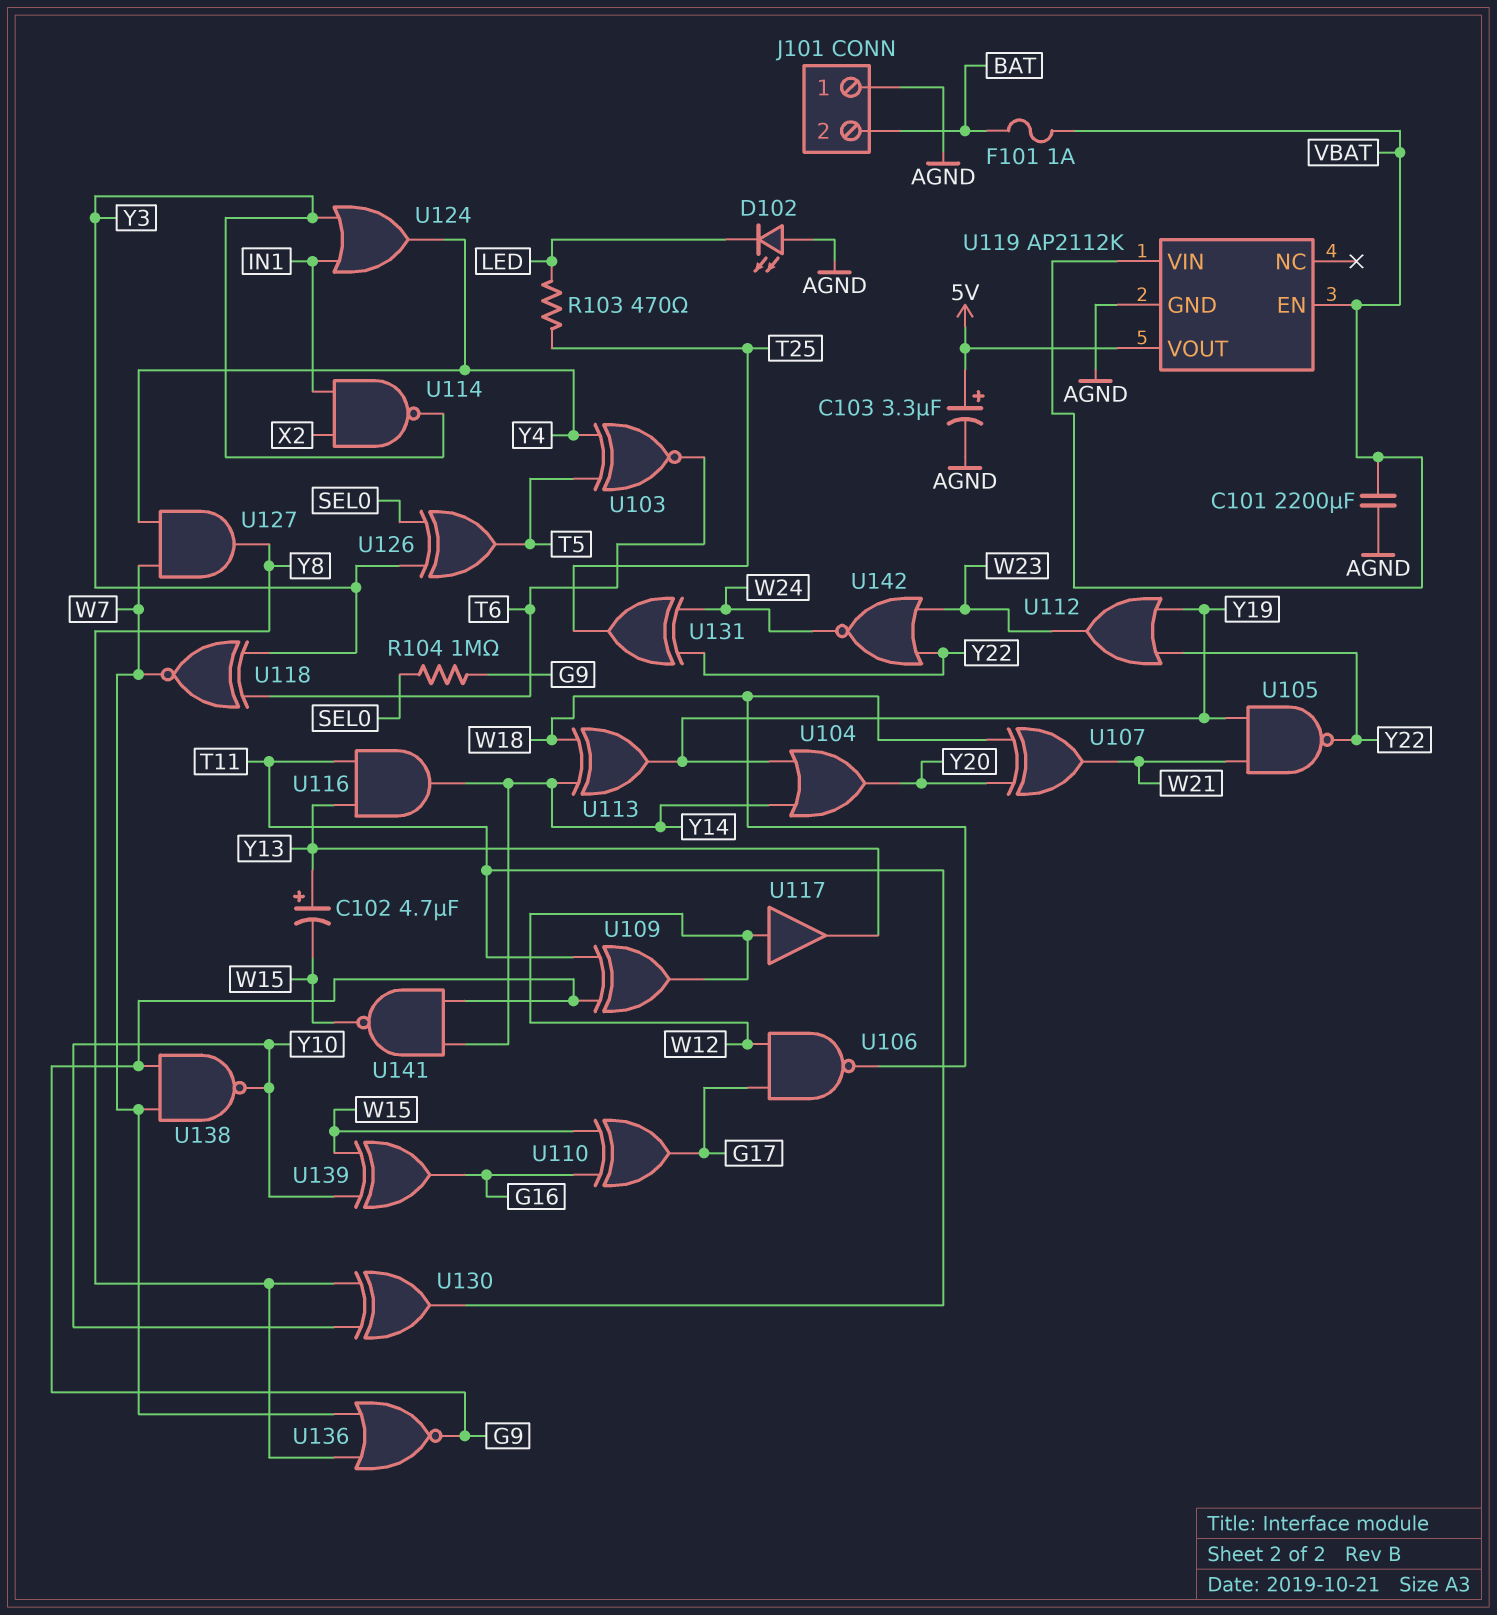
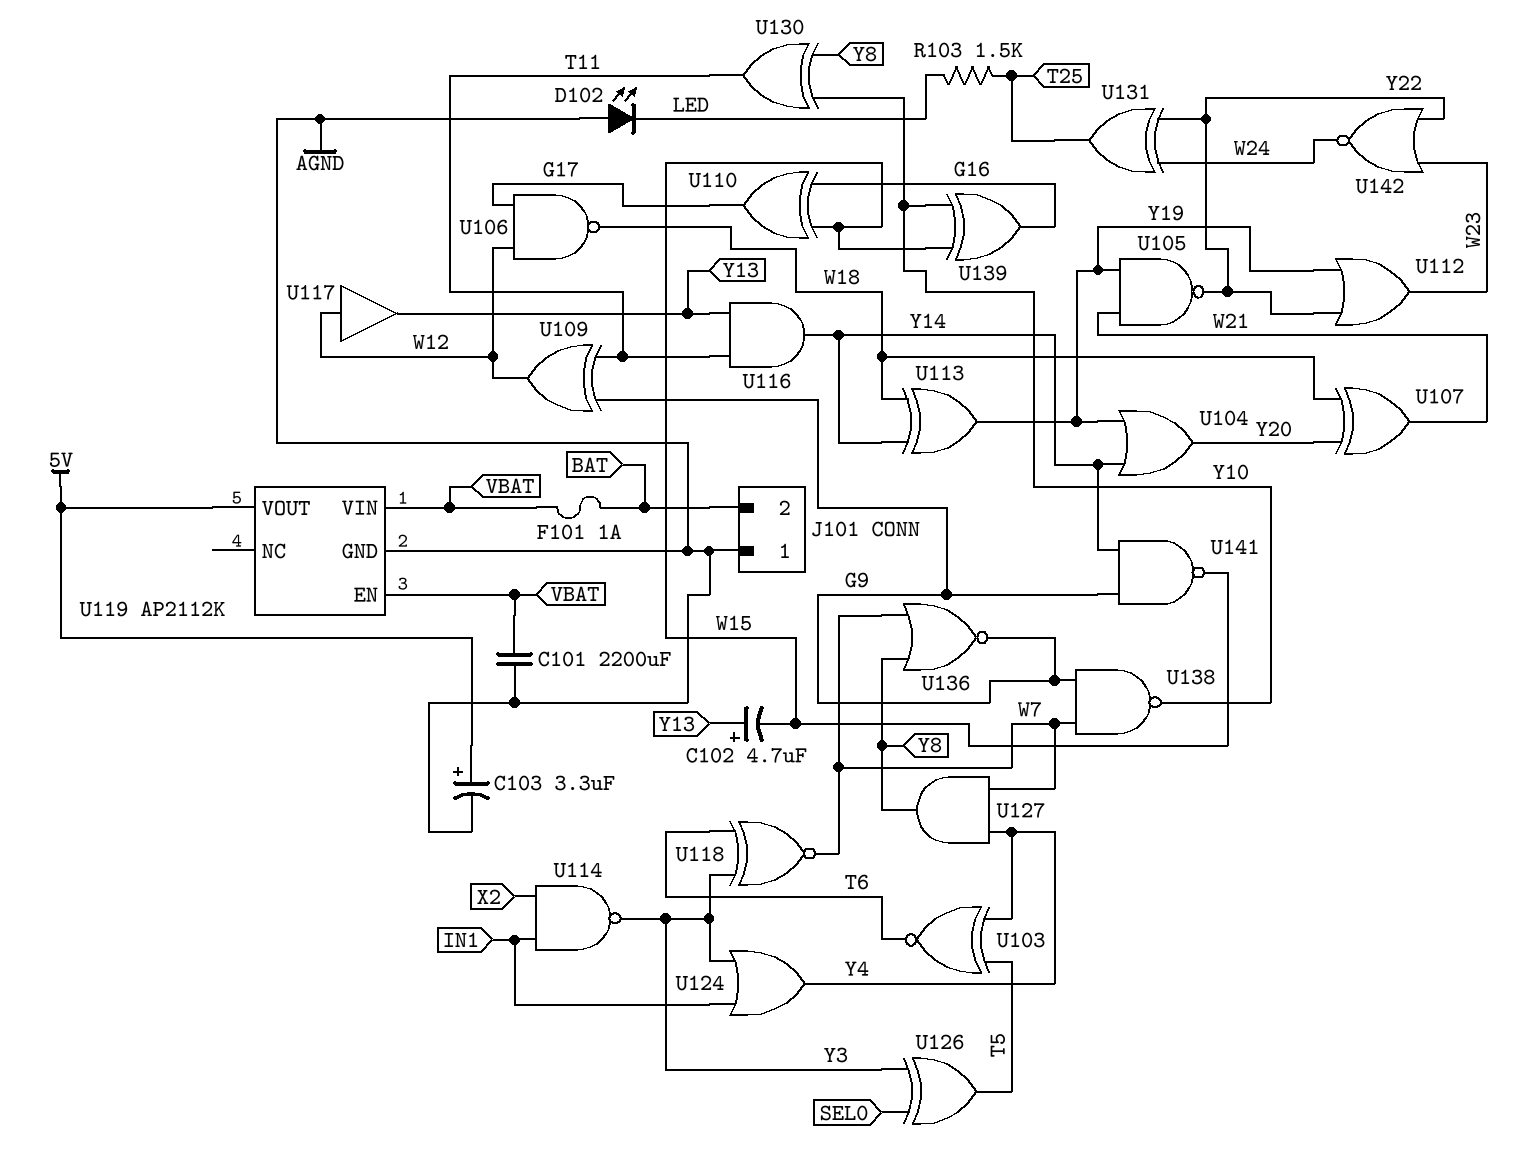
R103: 470 (LED, T25) -> 1.5k (LED, T25)
R104: 1M (G9, SEL0) -> none

